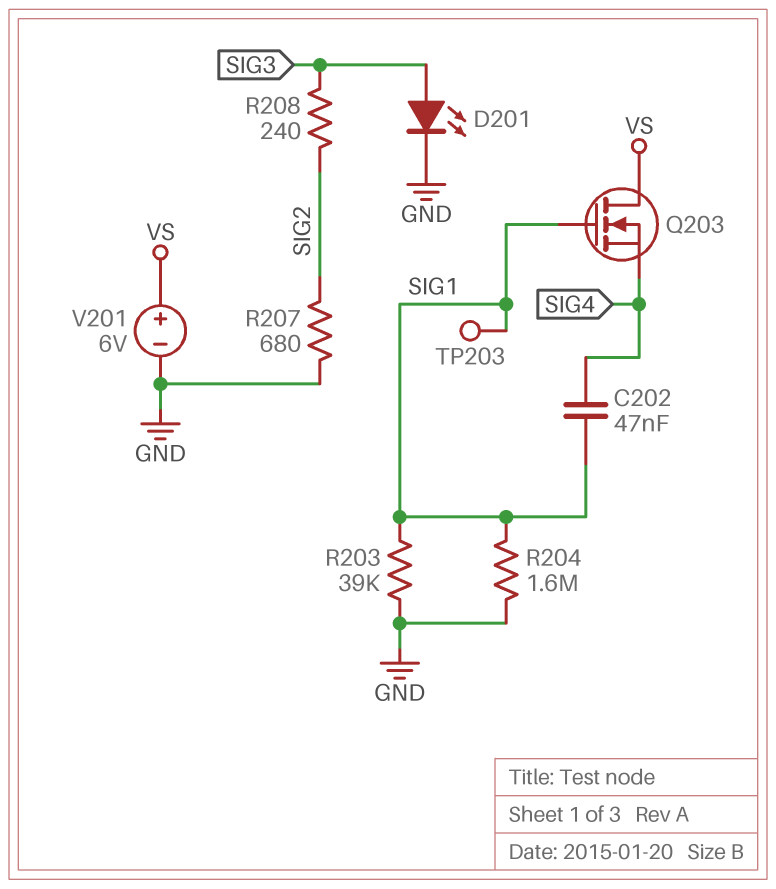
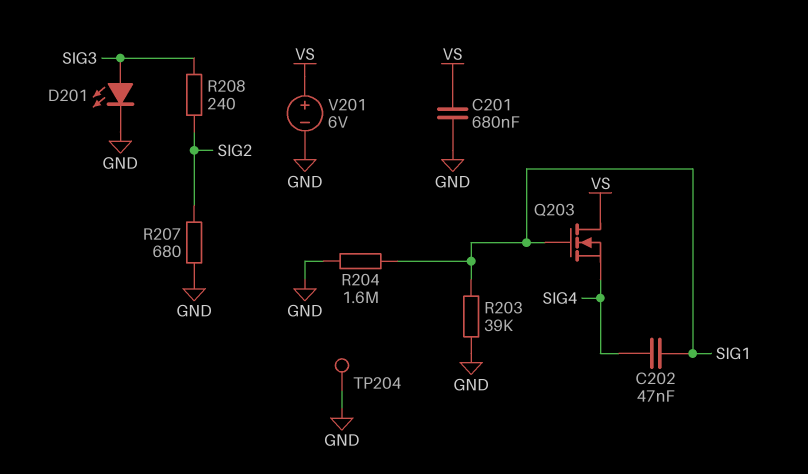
C201: none -> 680nF (GND, VS)
TP203: test point (SIG1) -> none
TP204: none -> test point (GND)

